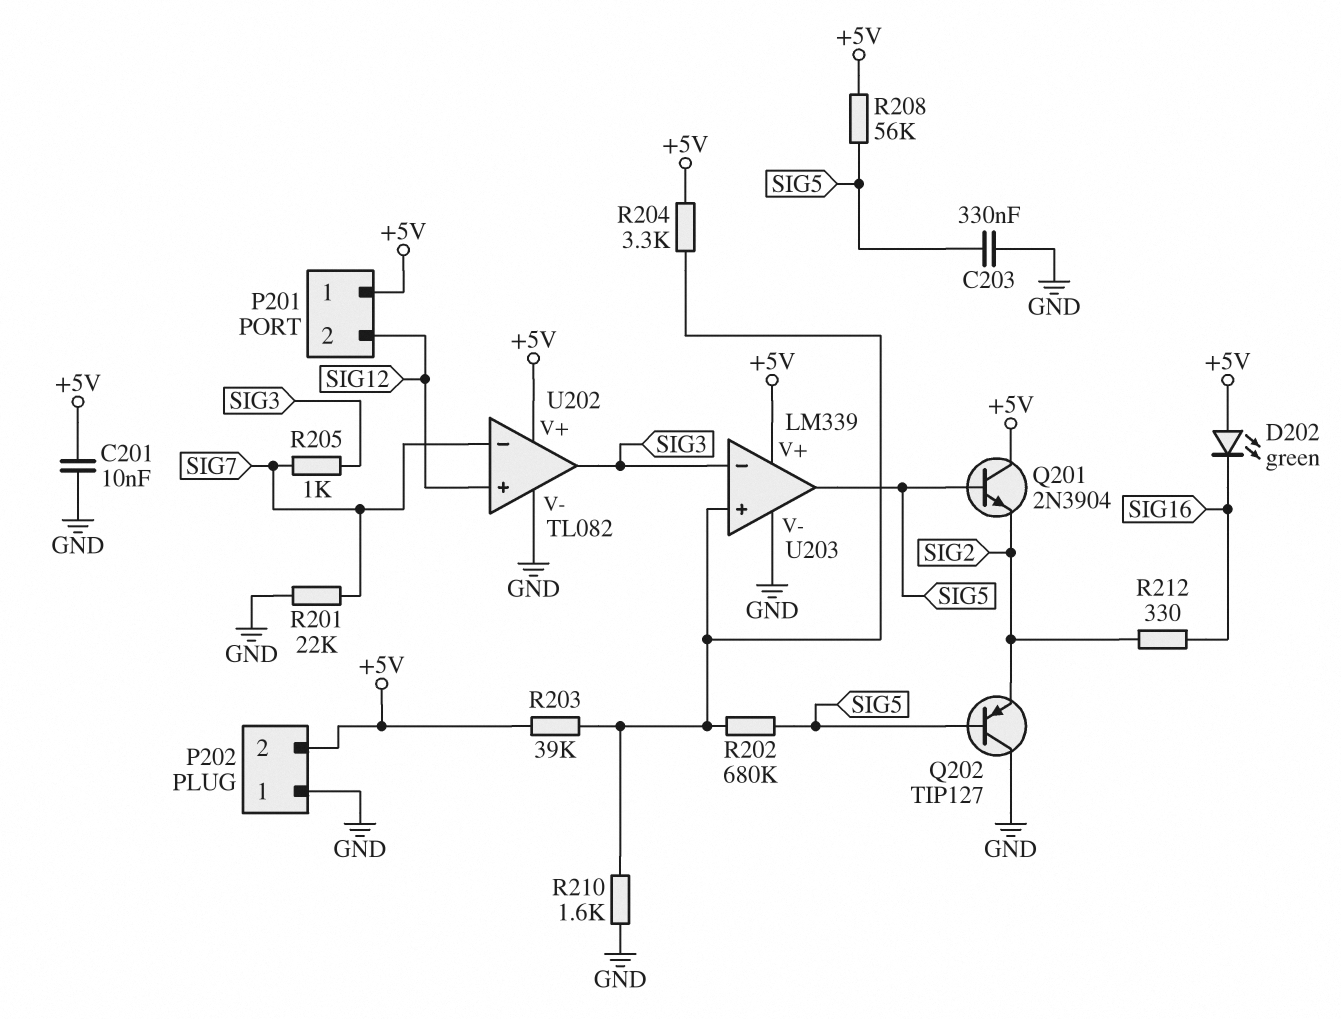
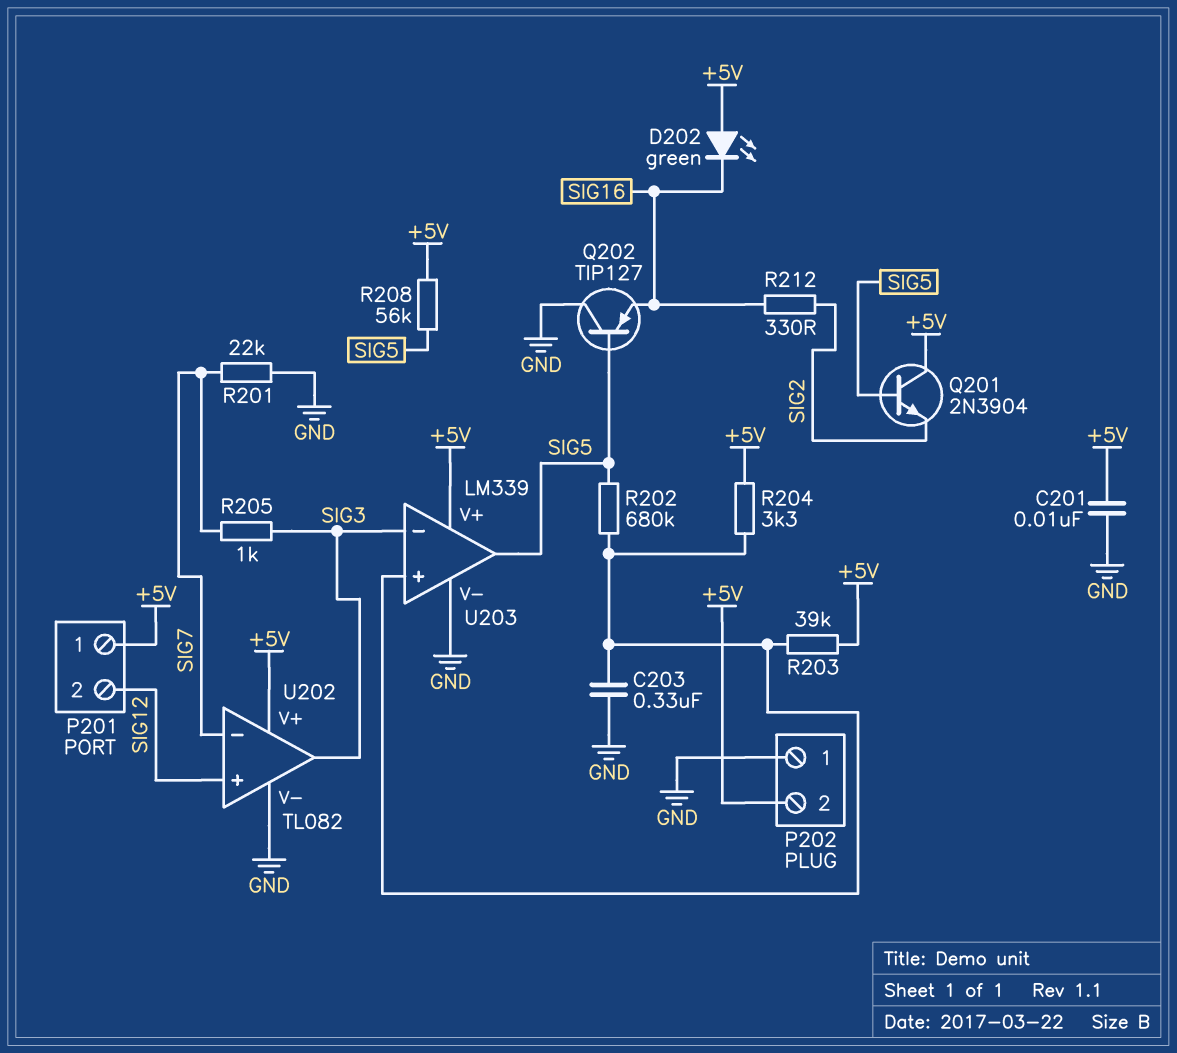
C203: 330nF (GND, SIG5) -> 330nF (GND, U203/in+)
Q202: PNP TIP127 (B SIG5, C GND, E SIG2) -> PNP TIP127 (B SIG5, C GND, E SIG16)
R210: 1.6k (GND, U203/in+) -> none

